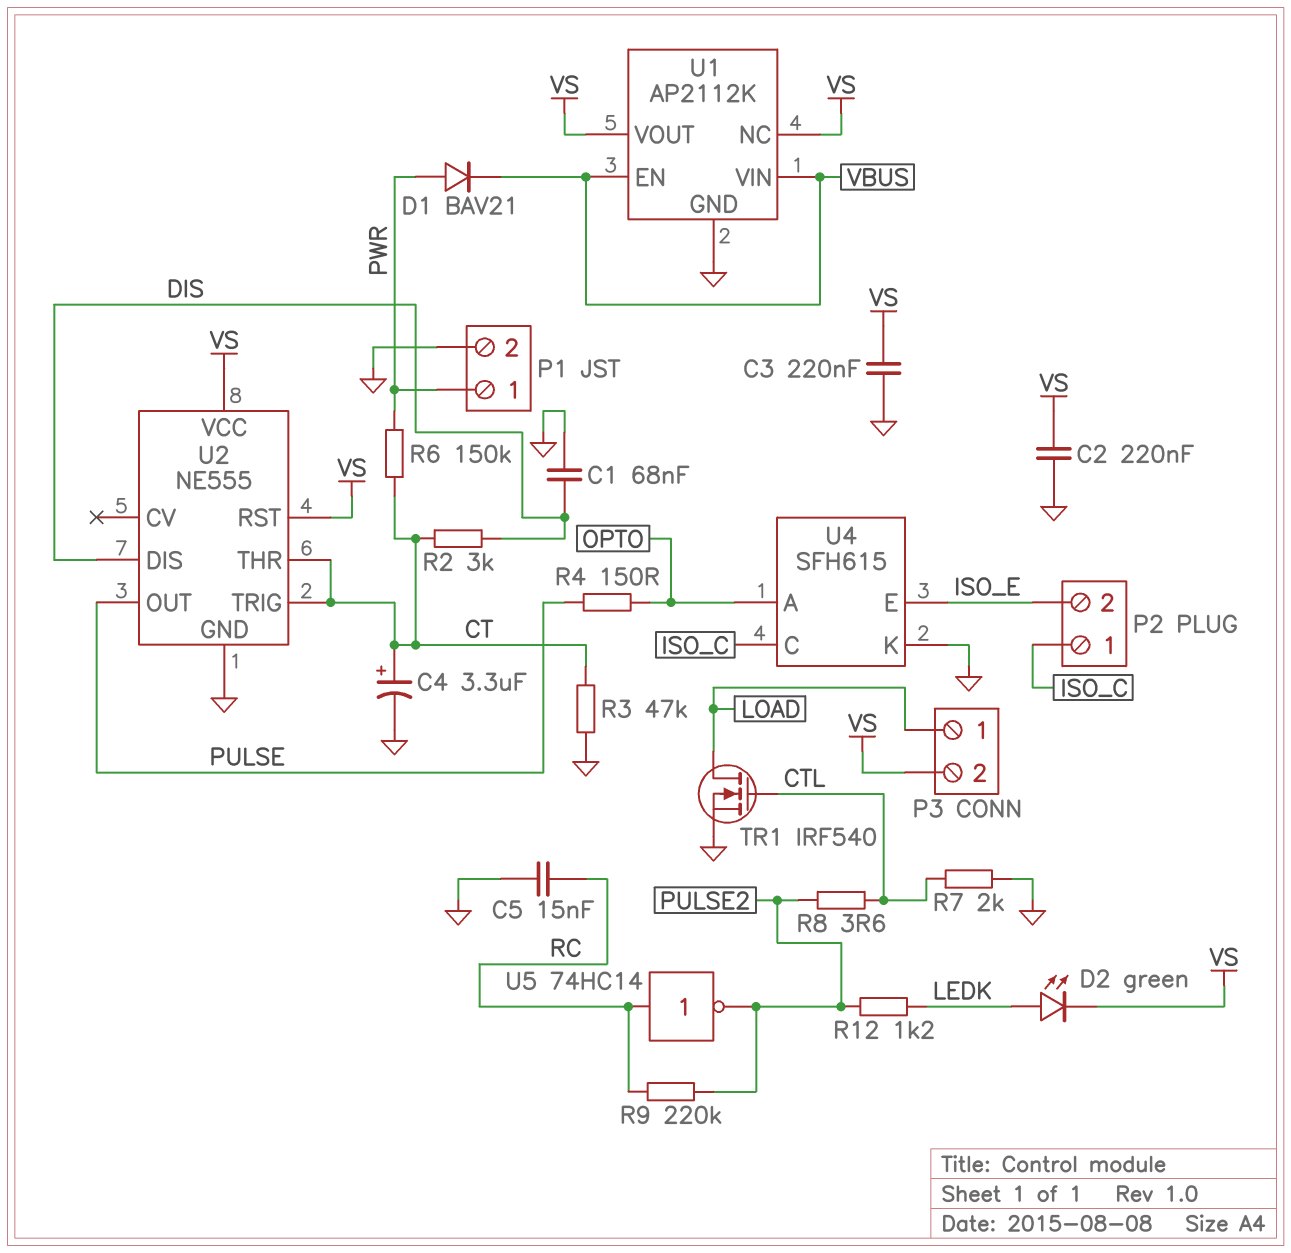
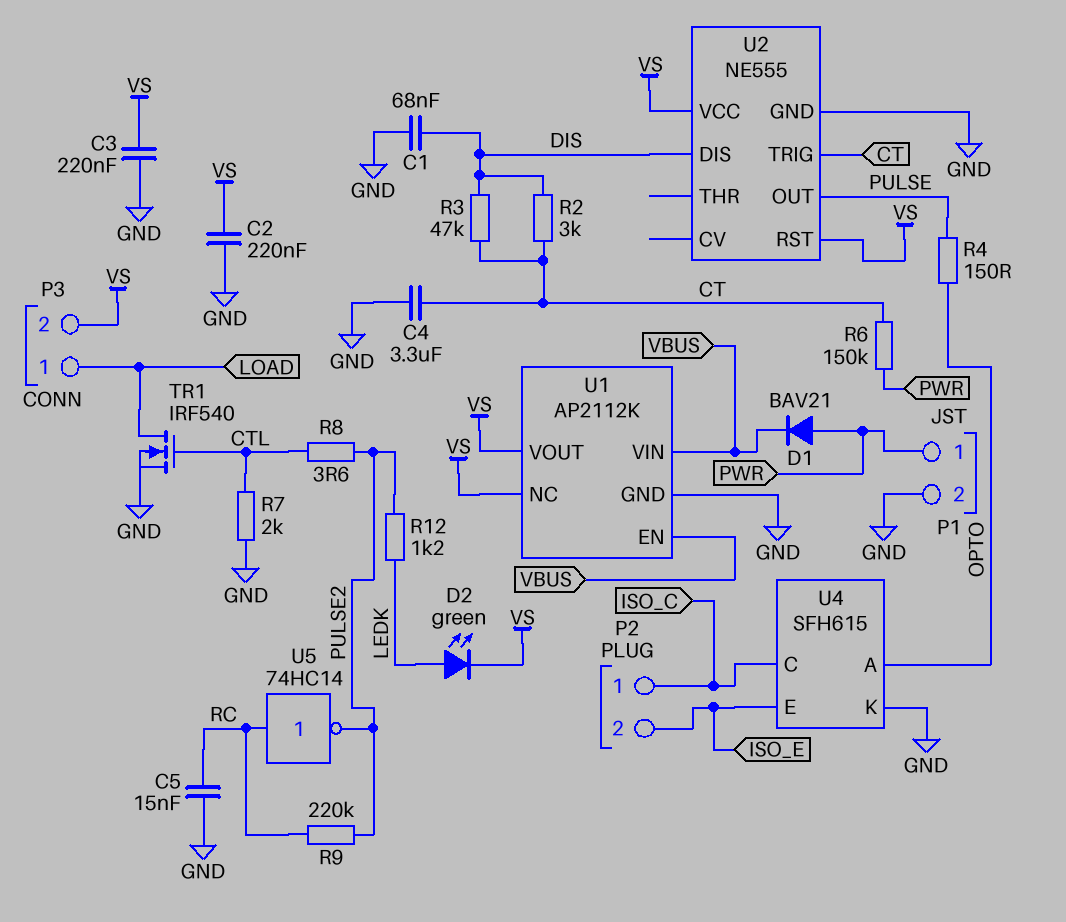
C4: 3.3uF (plus CT, minus GND) -> 3.3uF (CT, GND)
R3: 47k (CT, GND) -> 47k (CT, DIS)
U2 pin THR: CT -> none

